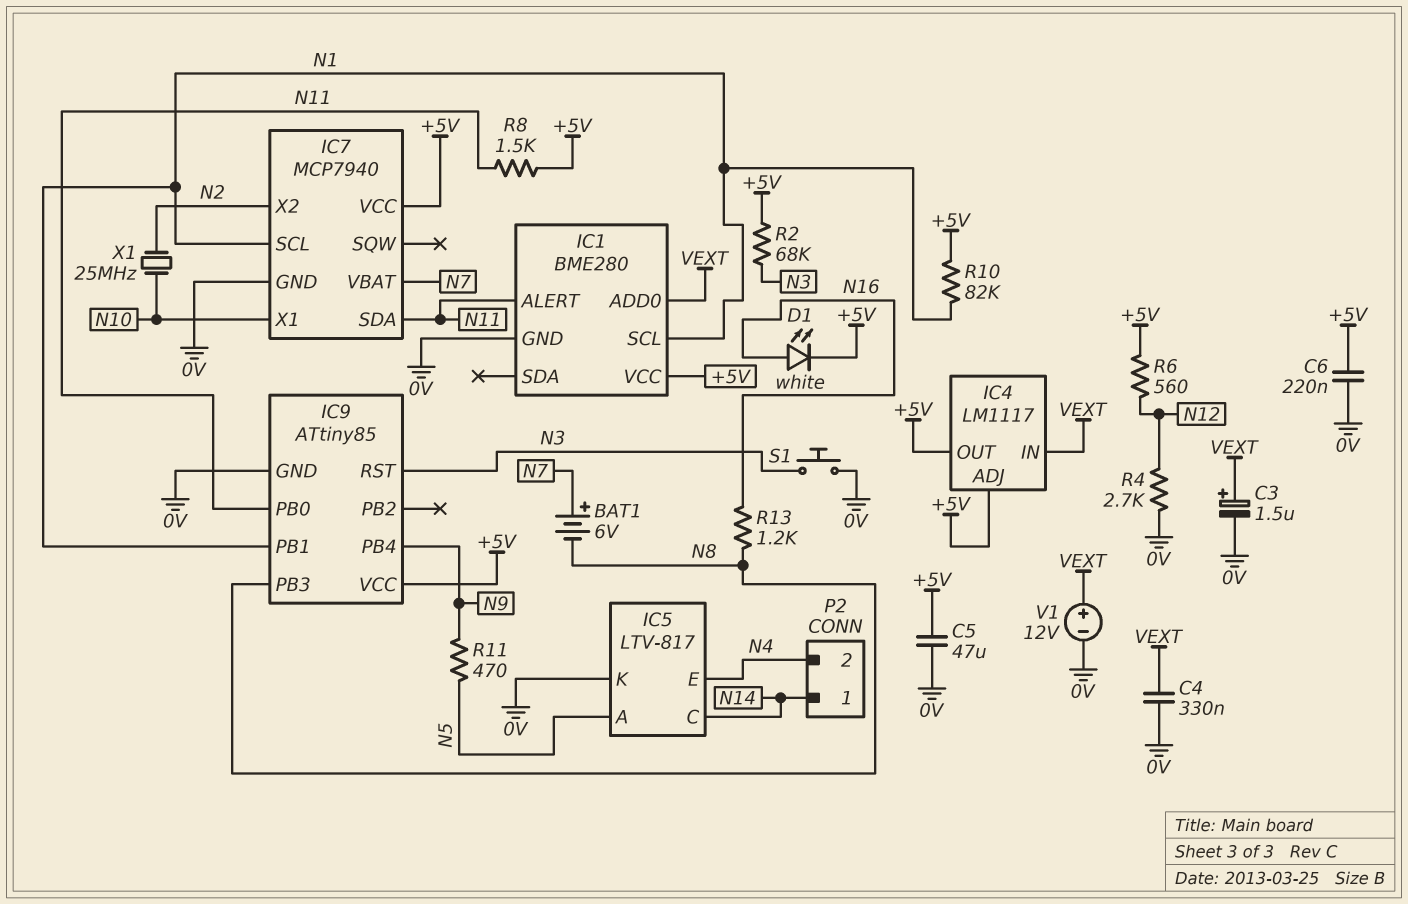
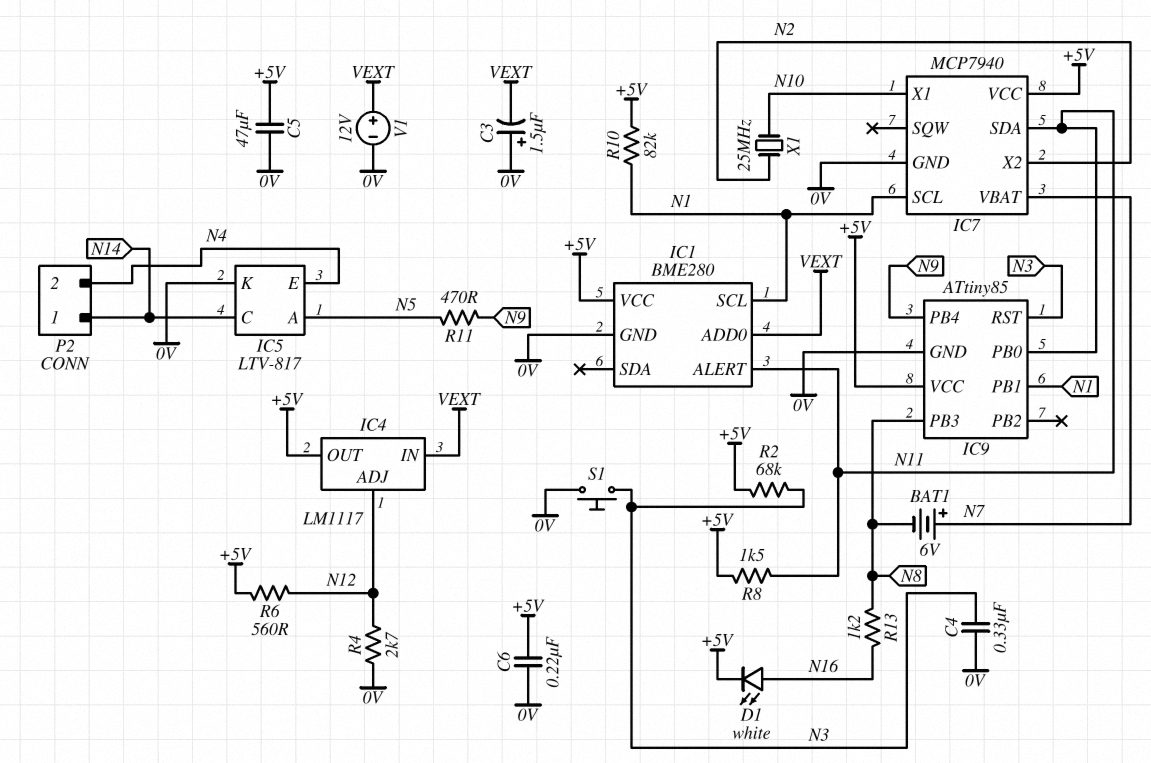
C3: 1.5uF (plus VEXT, minus 0V) -> 1.5uF (plus 0V, minus VEXT)
C4: 330nF (0V, VEXT) -> 330nF (0V, N3)
IC4 pin ADJ: +5V -> N12

